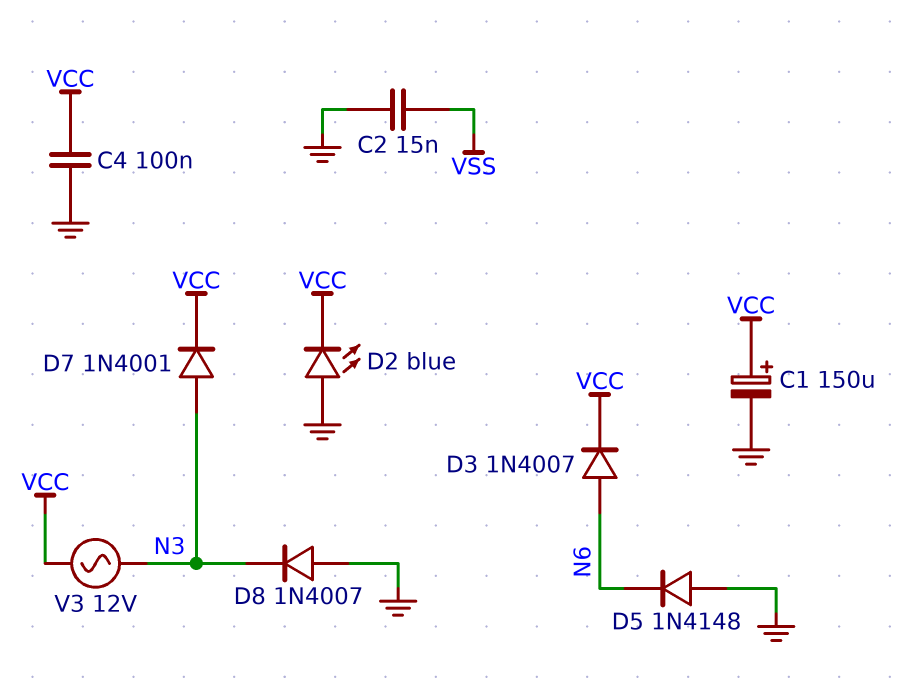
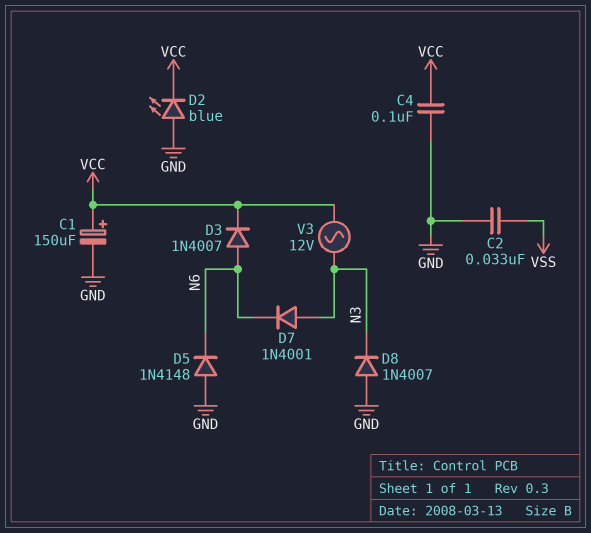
C2: 15nF (GND, VSS) -> 33nF (GND, VSS)
D7: diode 1N4001 (A N3, K VCC) -> diode 1N4001 (A N3, K N6)

